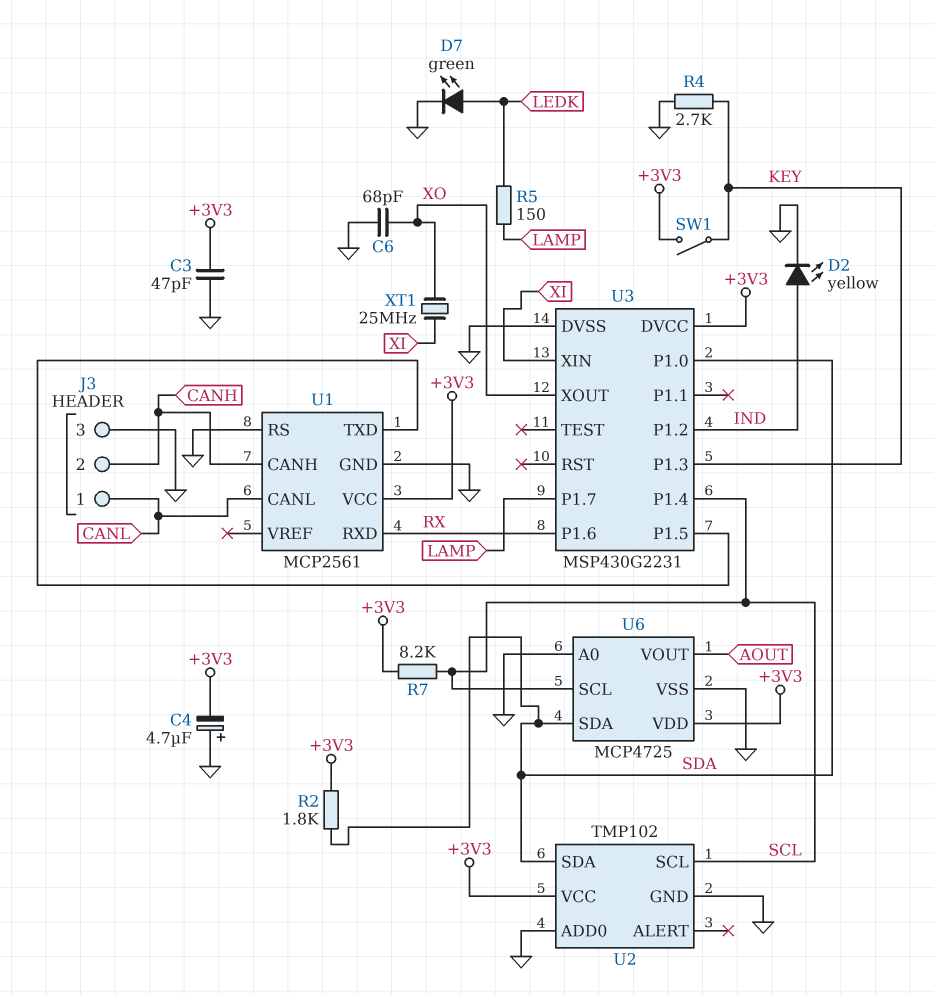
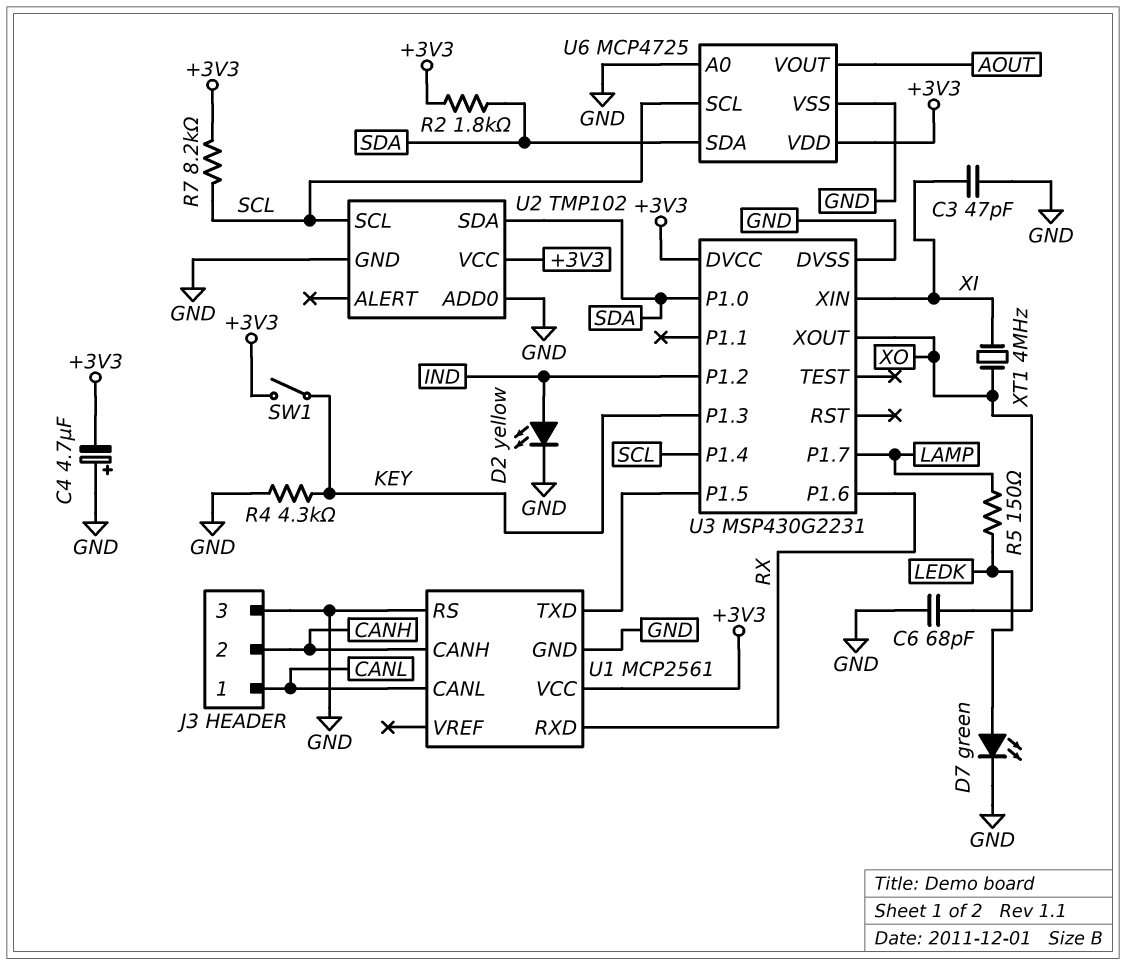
C3: 47pF (+3V3, GND) -> 47pF (GND, XI)
R4: 2.7k (GND, KEY) -> 4.3k (GND, KEY)
XT1: 25MHz (XI, XO) -> 4MHz (XI, XO)

